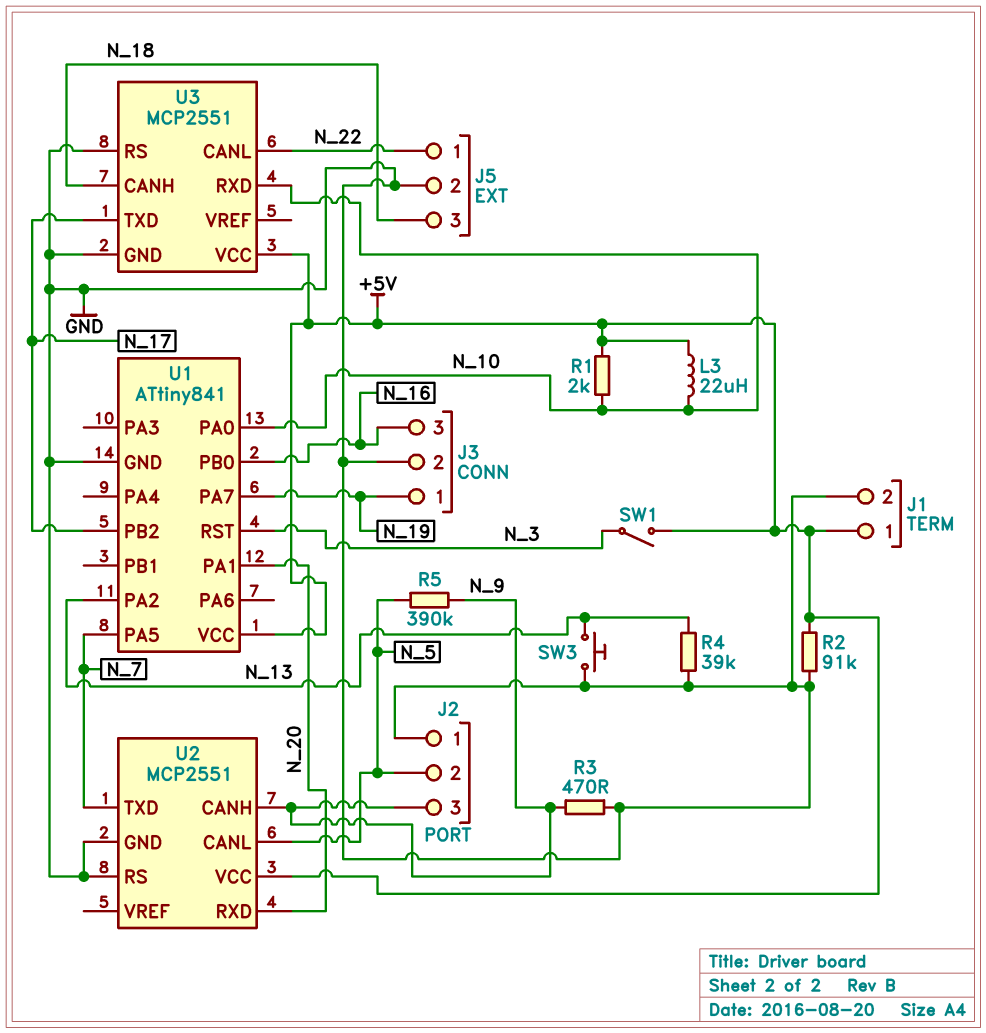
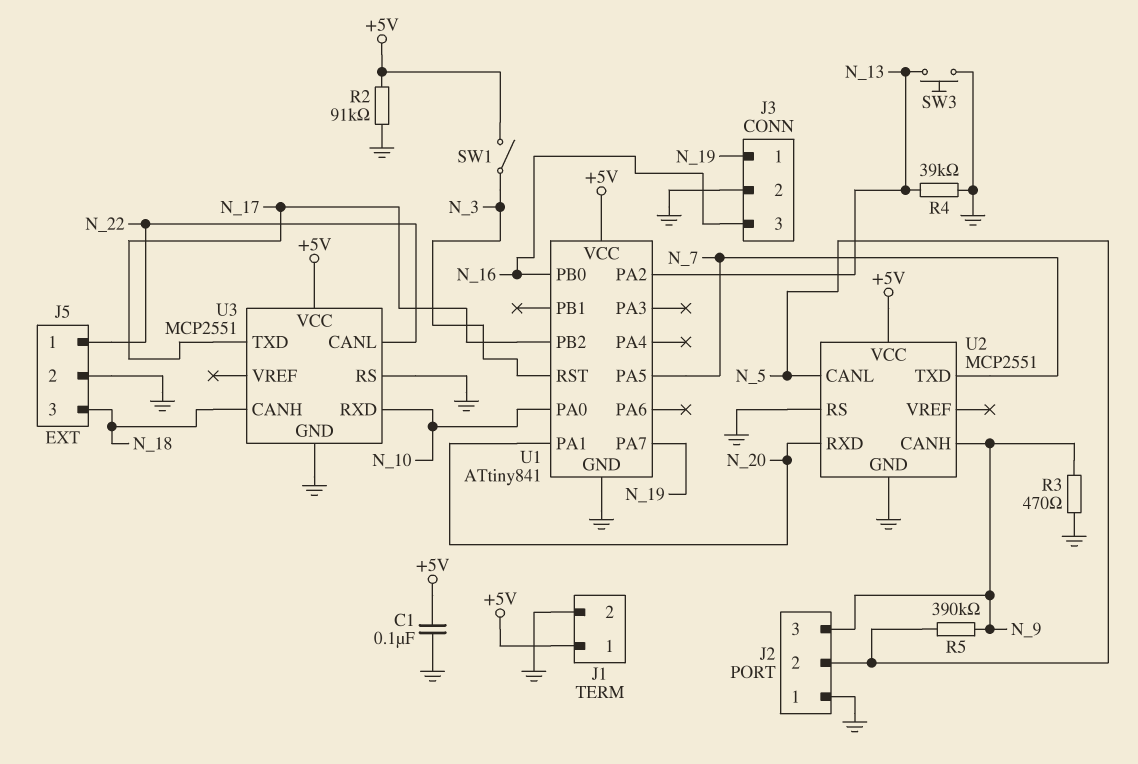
C1: none -> 100nF (+5V, GND)
L3: 22uH (+5V, N_10) -> none
R1: 2k (+5V, N_10) -> none

